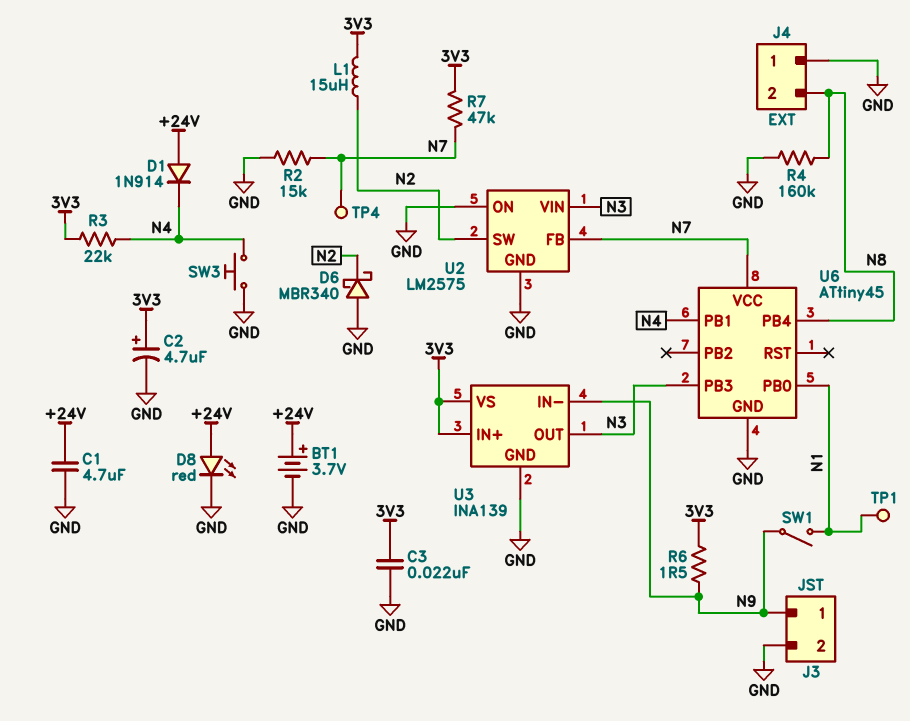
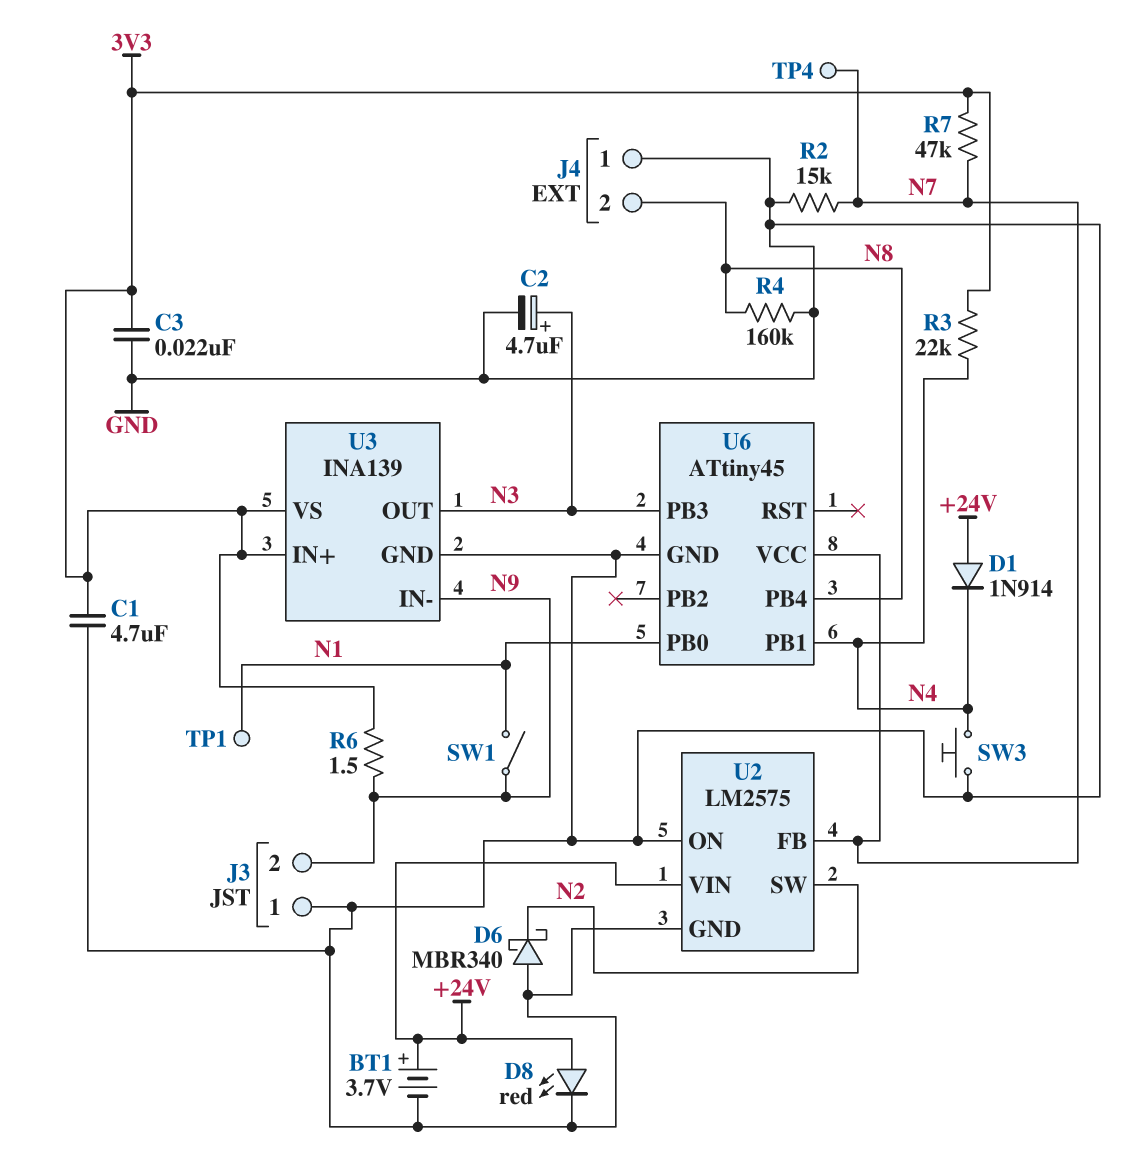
C1: 4.7uF (+24V, GND) -> 4.7uF (3V3, GND)
C2: 4.7uF (plus 3V3, minus GND) -> 4.7uF (plus N3, minus GND)
J3 pin 1: N9 -> GND
J3 pin 2: GND -> N9
L1: 15uH (3V3, N2) -> none
U2 pin VIN: N3 -> +24V

